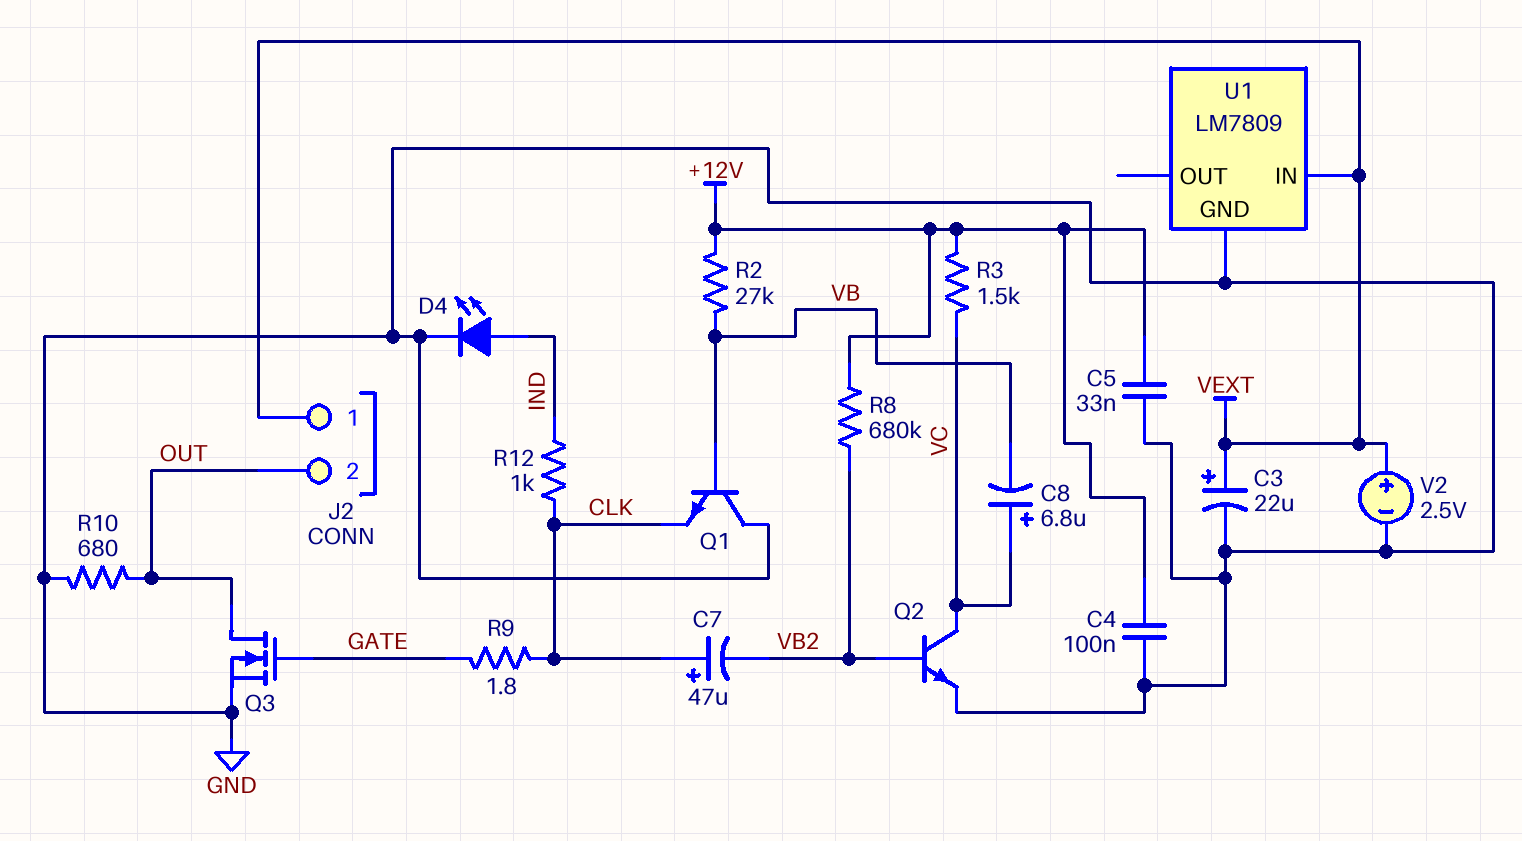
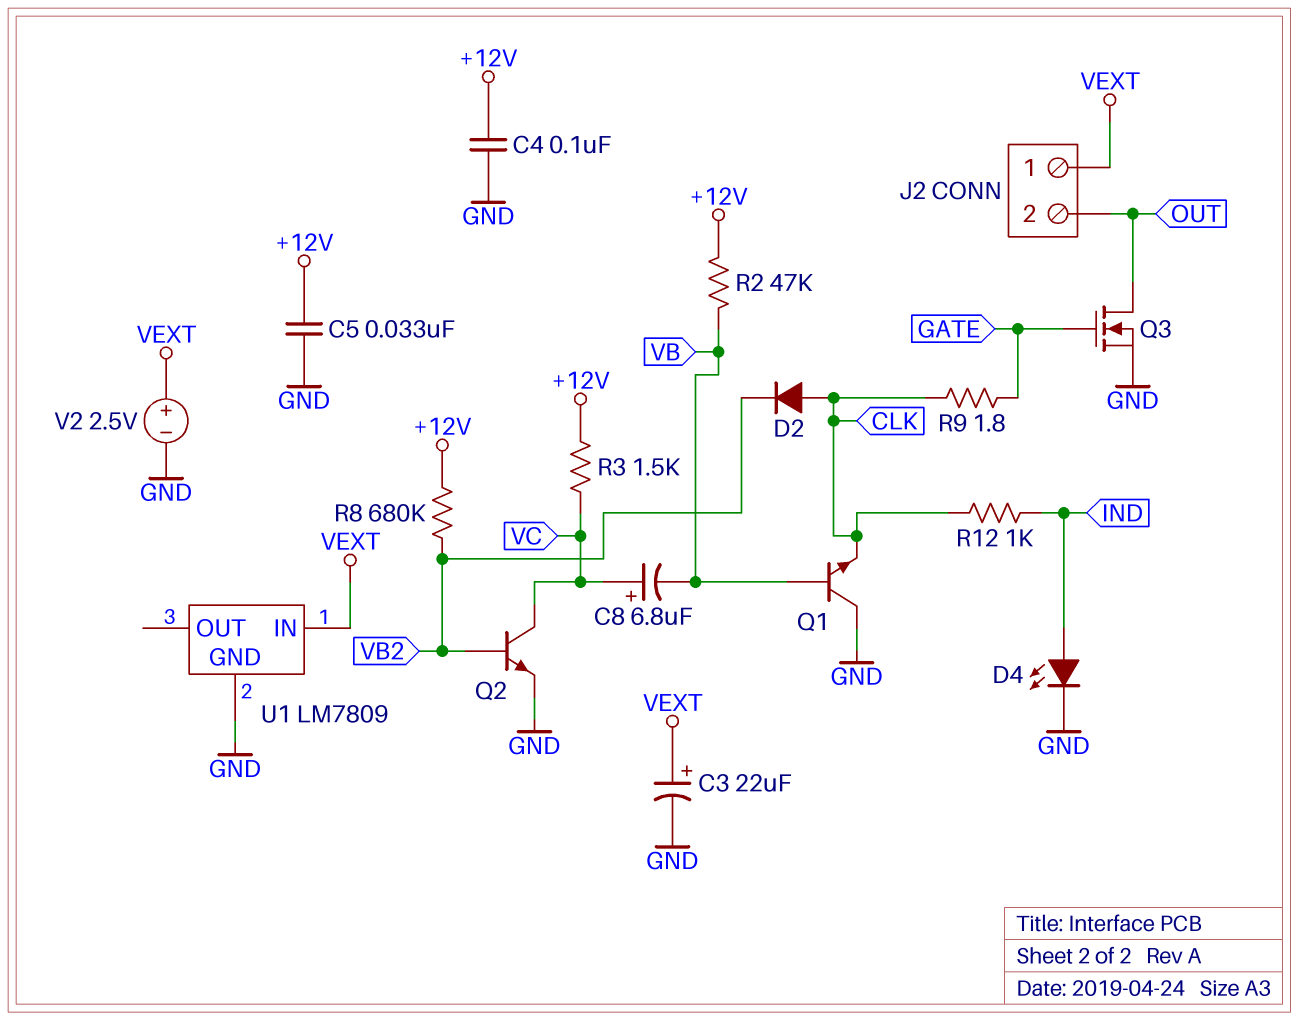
C7: 47uF (plus CLK, minus VB2) -> none
D2: none -> diode (A CLK, K VB2)
R2: 27k (+12V, VB) -> 47k (+12V, VB)
R10: 680 (GND, OUT) -> none

